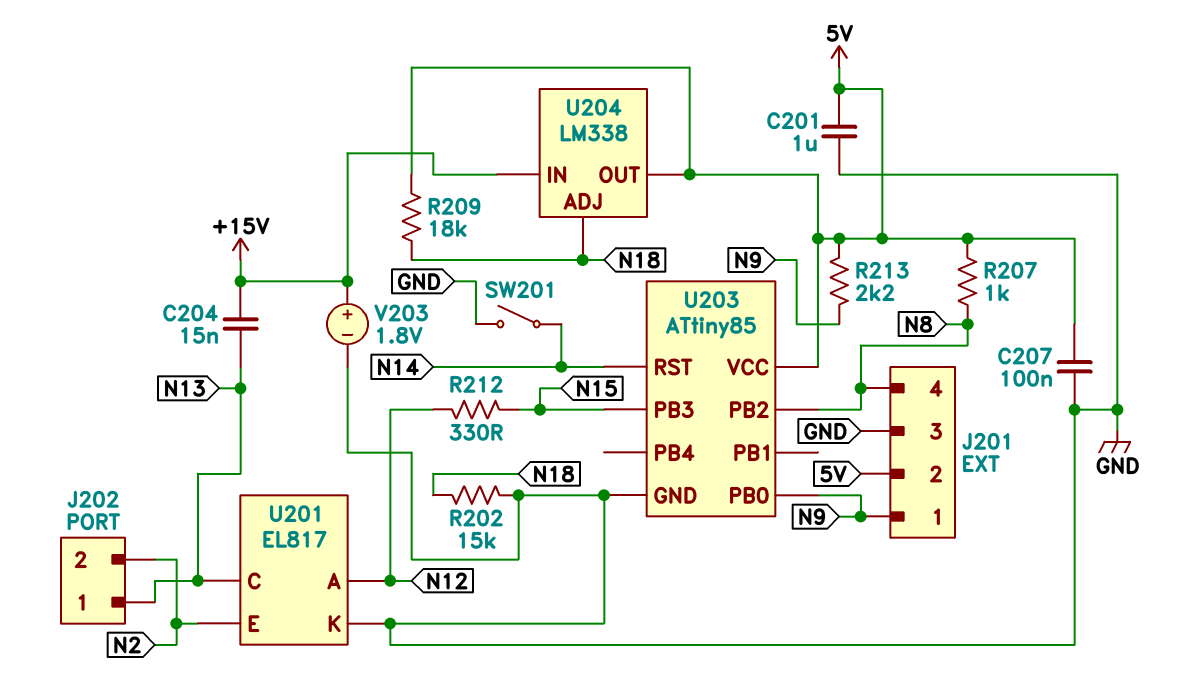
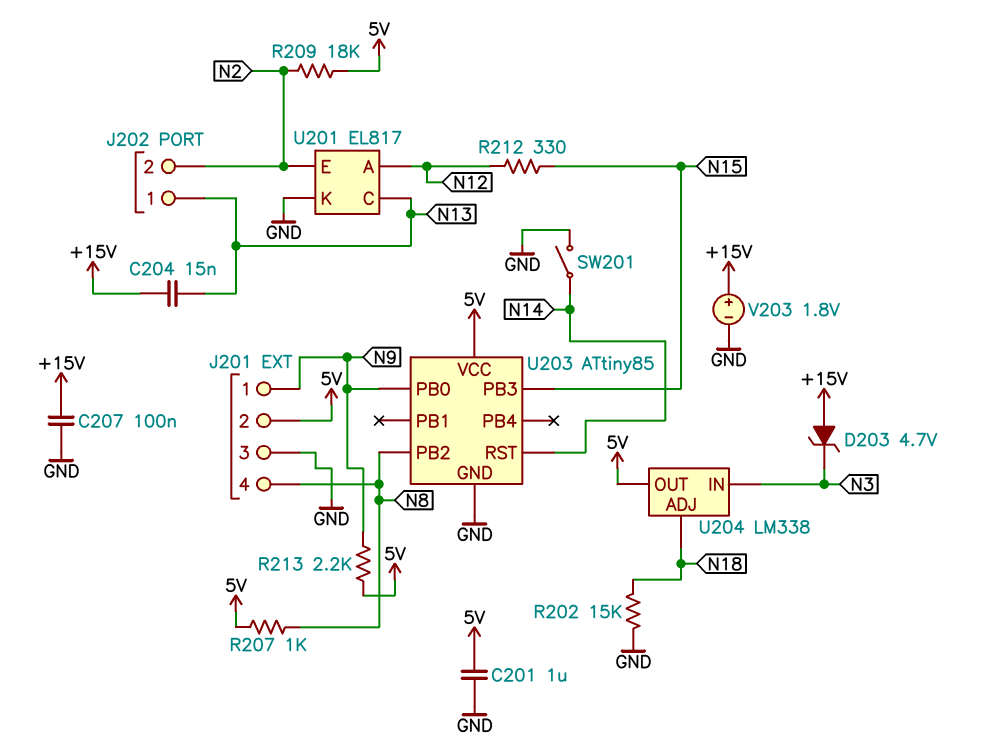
C207: 100nF (5V, GND) -> 100nF (+15V, GND)
D203: none -> zener 4.7V (A +15V, K N3)
R209: 18k (5V, N18) -> 18k (5V, N2)
U204 pin IN: +15V -> N3

